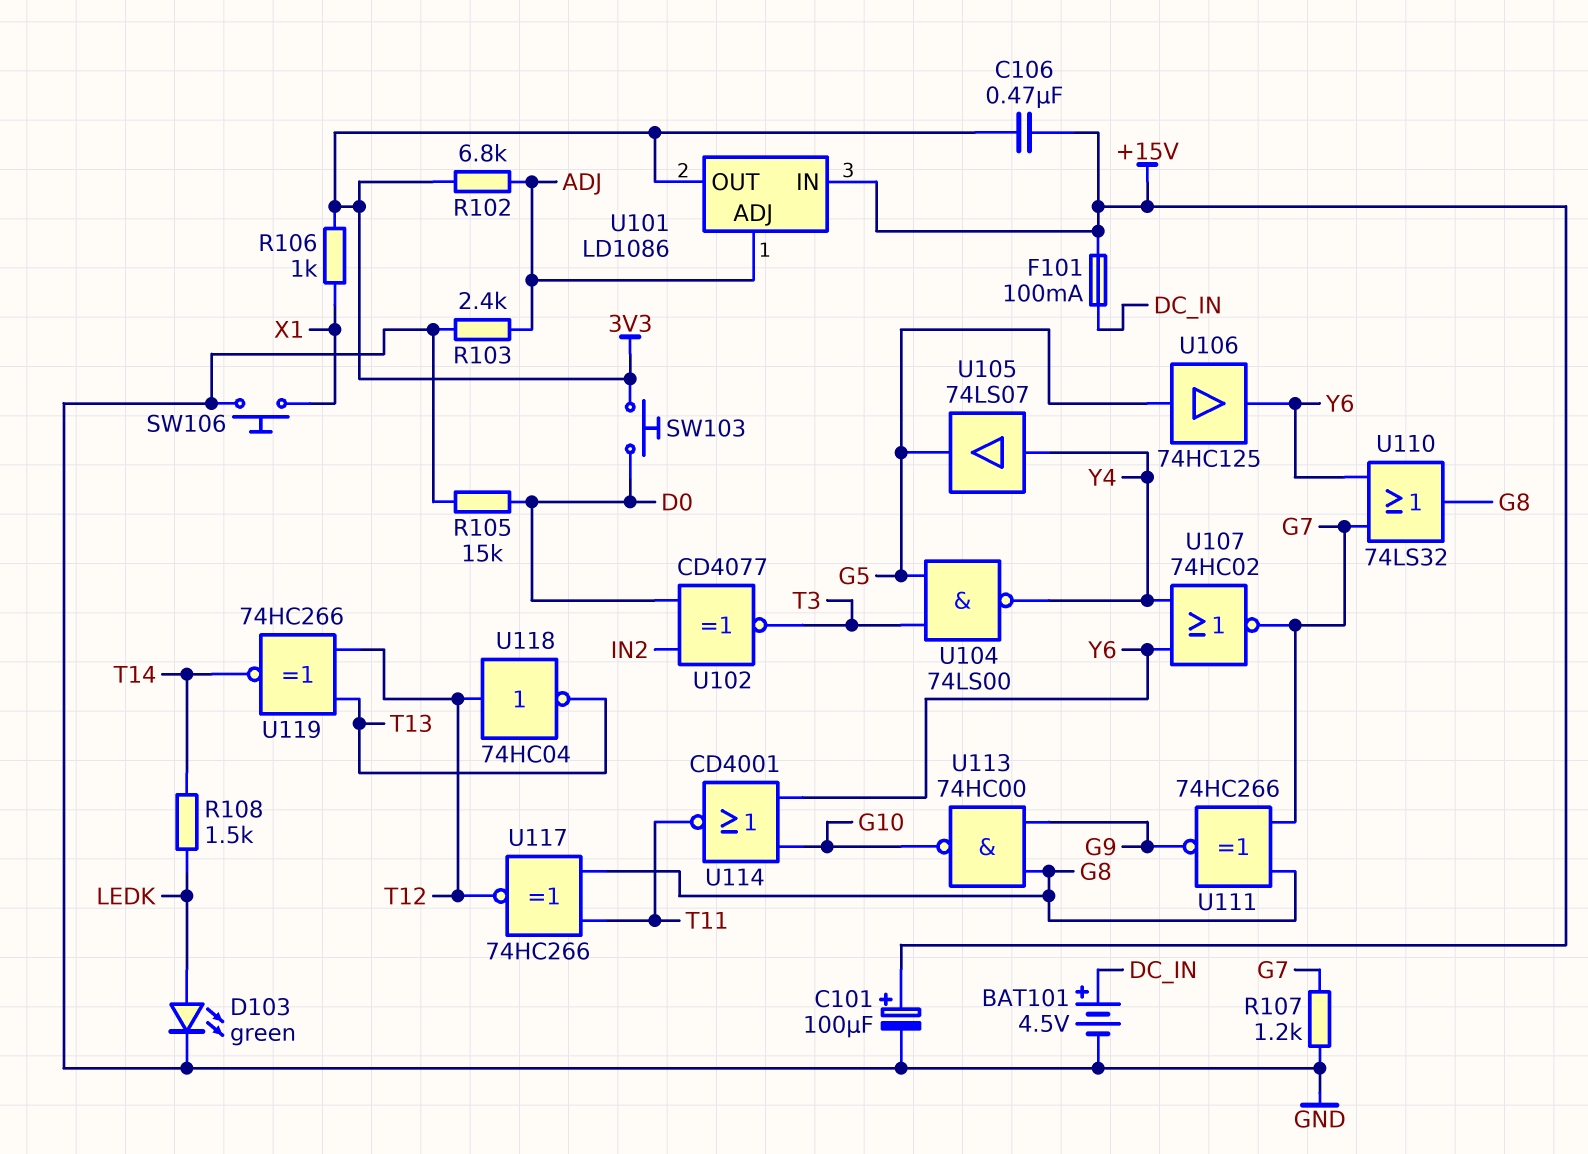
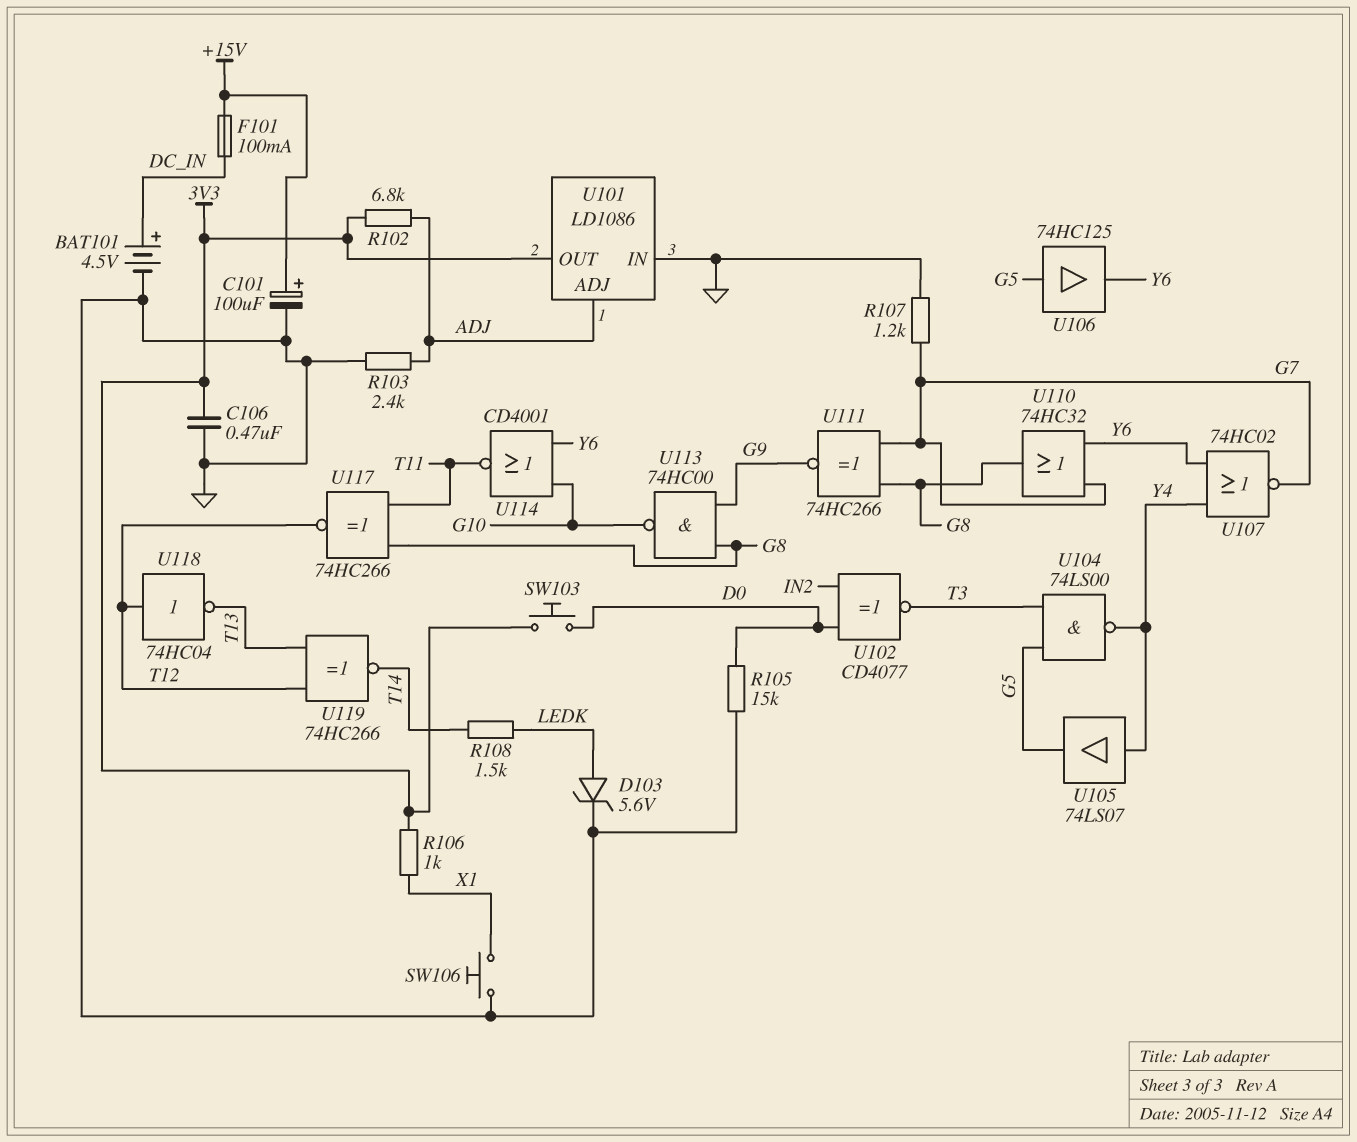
C106: 470nF (+15V, 3V3) -> 470nF (3V3, GND)
D103: LED green (A LEDK, K GND) -> zener 5.6V (A LEDK, K GND)
U101 pin IN: +15V -> GND
U110: OR 74LS32 (in G7, in Y6, out G8) -> OR 74HC32 (in G7, in Y6, out G8)

